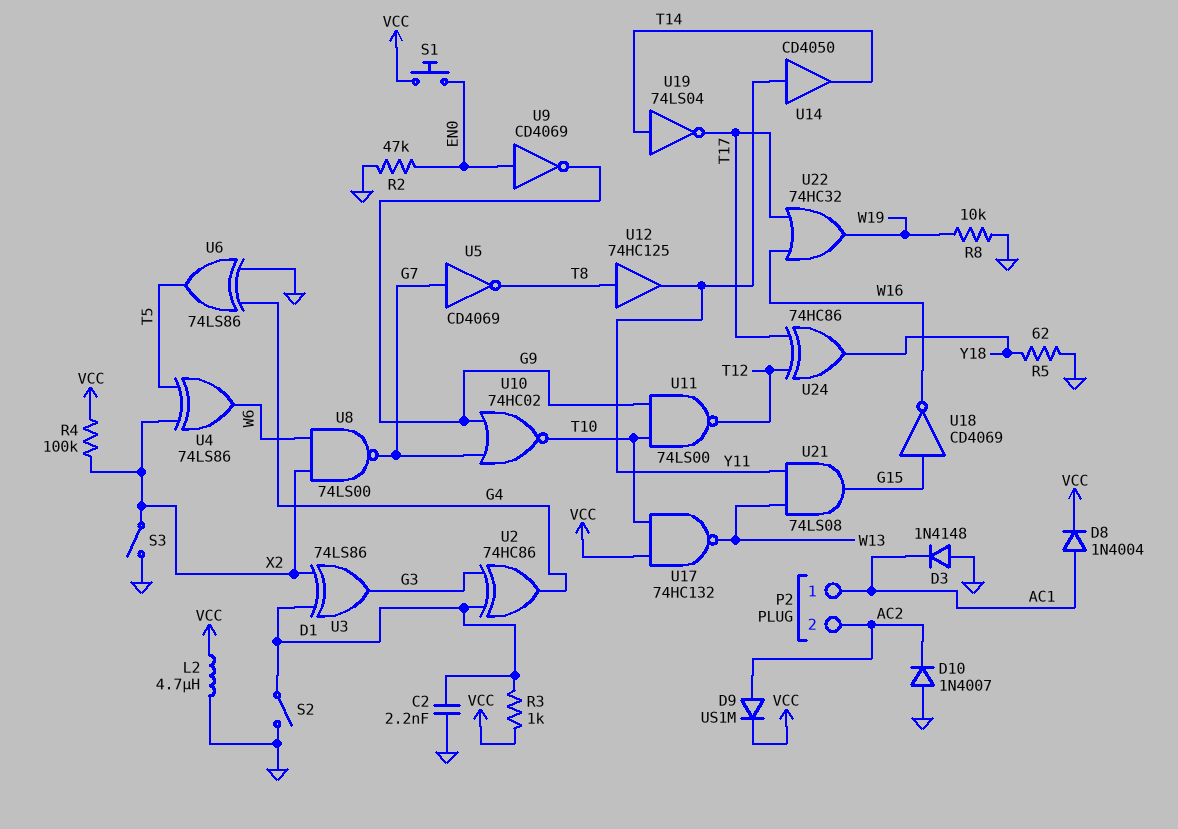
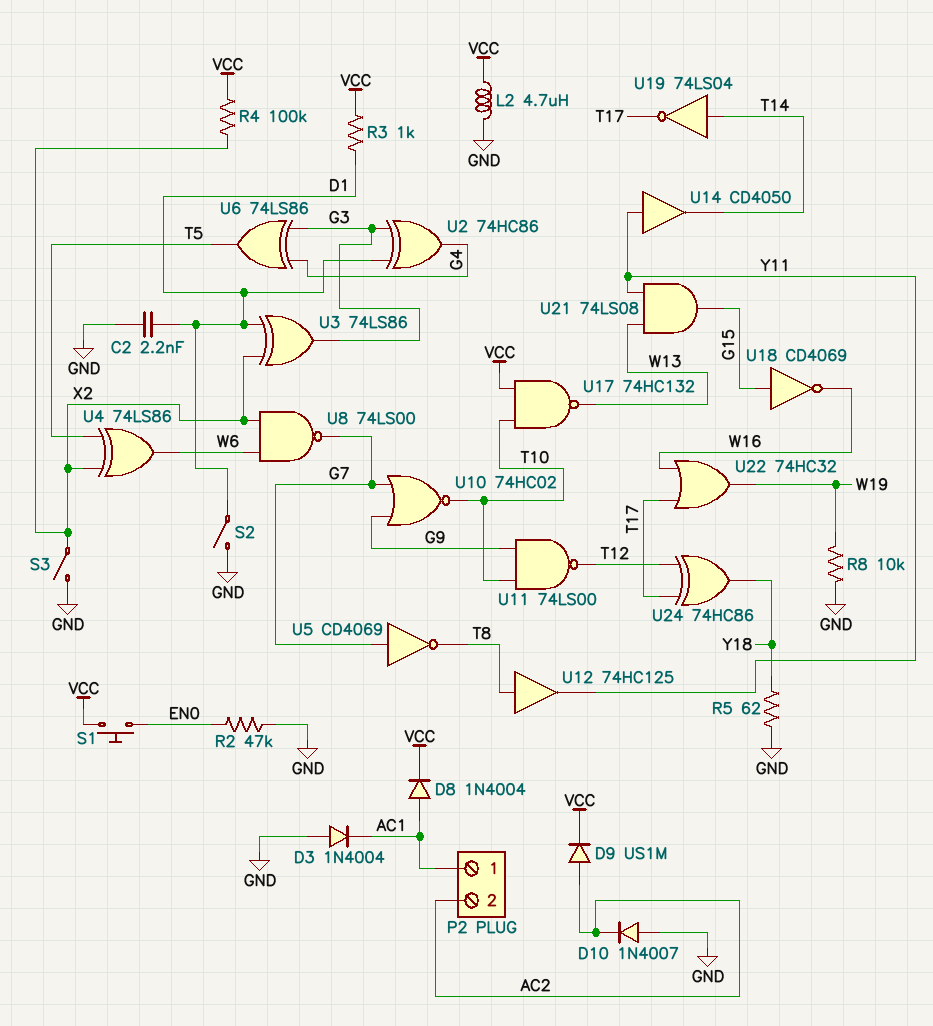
D3: diode 1N4148 (A GND, K AC1) -> diode 1N4004 (A GND, K AC1)
U6: XOR 74LS86 (in G4, in GND, out T5) -> XOR 74LS86 (in G3, in G4, out T5)
U9: NOT CD4069 (in EN0, out G9) -> none

